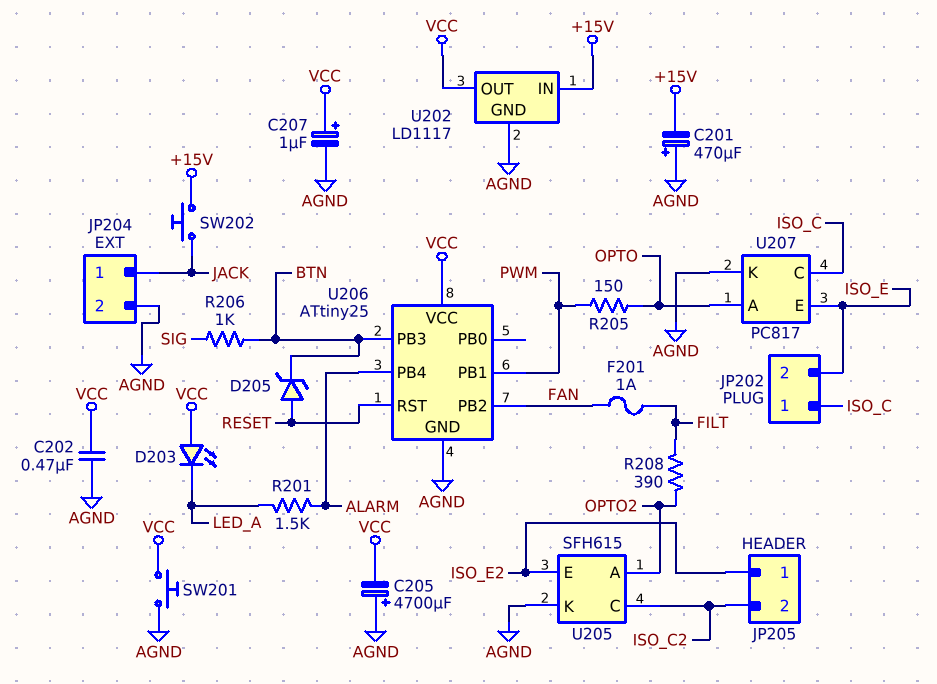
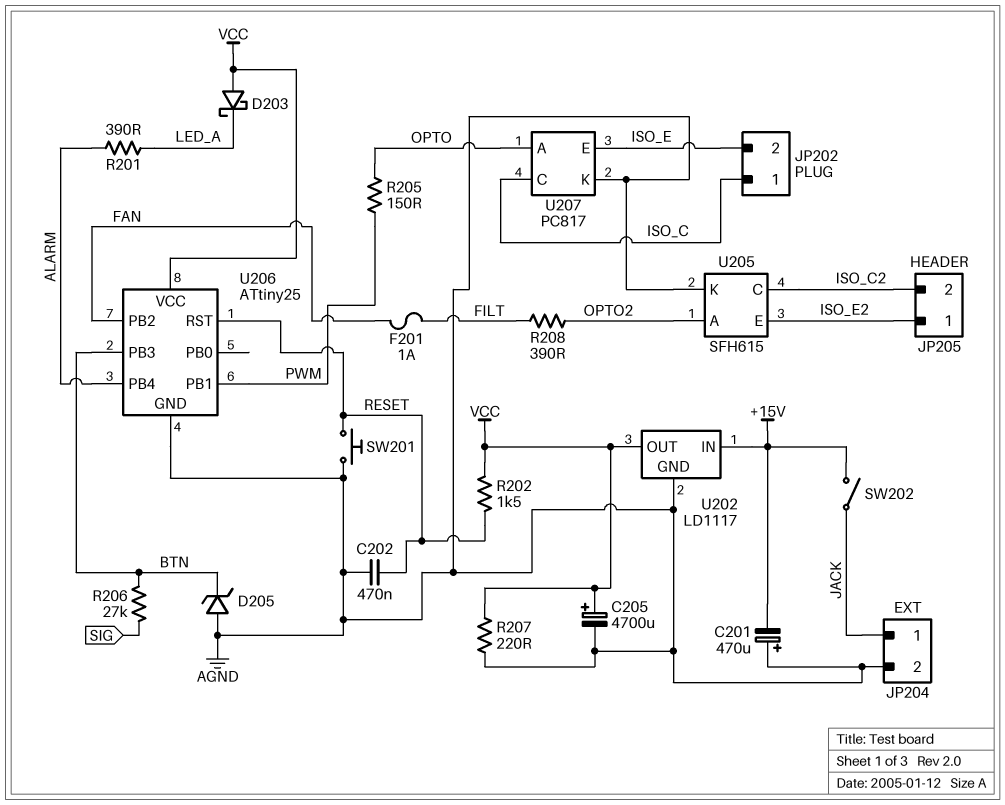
C202: 470nF (AGND, VCC) -> 470nF (AGND, RESET)
C205: 4700uF (plus AGND, minus VCC) -> 4700uF (plus VCC, minus AGND)
C207: 1uF (plus VCC, minus AGND) -> none
D203: LED (A VCC, K LED_A) -> schottky (A VCC, K LED_A)
D205: zener (A RESET, K BTN) -> zener (A AGND, K BTN)
R201: 1.5k (ALARM, LED_A) -> 390 (ALARM, LED_A)
R202: none -> 1.5k (RESET, VCC)
R206: 1k (BTN, SIG) -> 27k (BTN, SIG)
R207: none -> 220 (AGND, VCC)
SW201: button (AGND, VCC) -> button (AGND, RESET)
SW202: button (+15V, JACK) -> switch (+15V, JACK)

